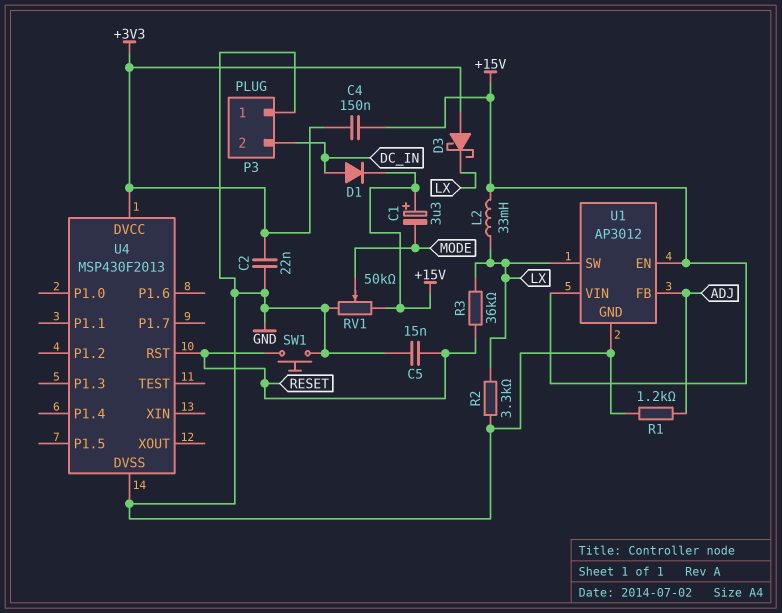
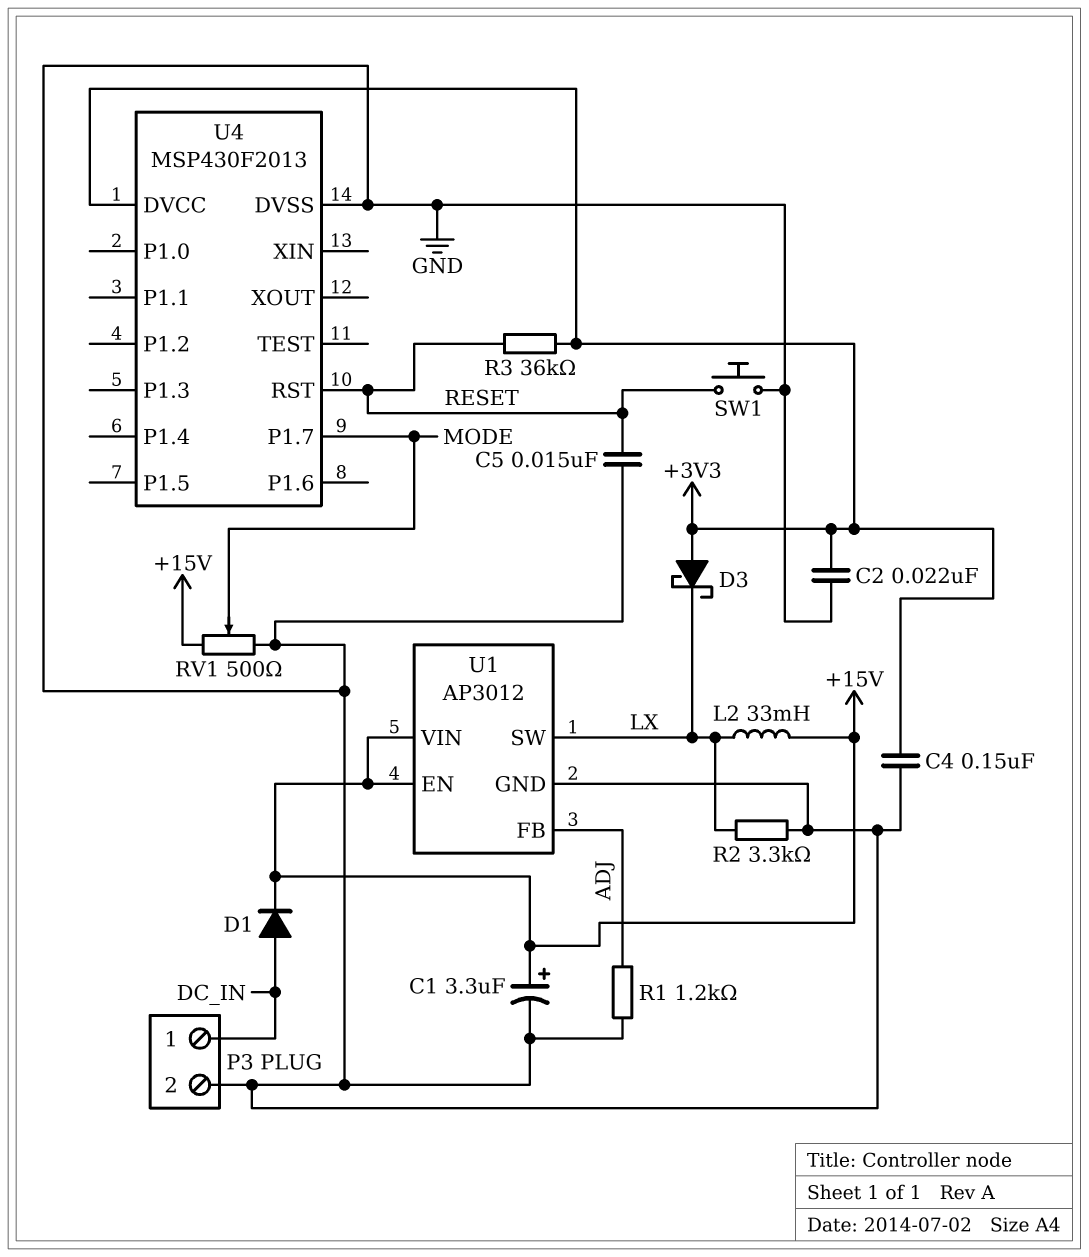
C1: 3.3uF (plus +15V, minus MODE) -> 3.3uF (plus +15V, minus GND)
C4: 150nF (+3V3, +15V) -> 150nF (+3V3, GND)
P3 pin 1: GND -> DC_IN
P3 pin 2: DC_IN -> GND
R3: 36k (LX, RESET) -> 36k (+3V3, RESET)
RV1: 50k (+15V, GND, wiper MODE) -> 500 (+15V, GND, wiper MODE)
U4 pin P1.7: none -> MODE

